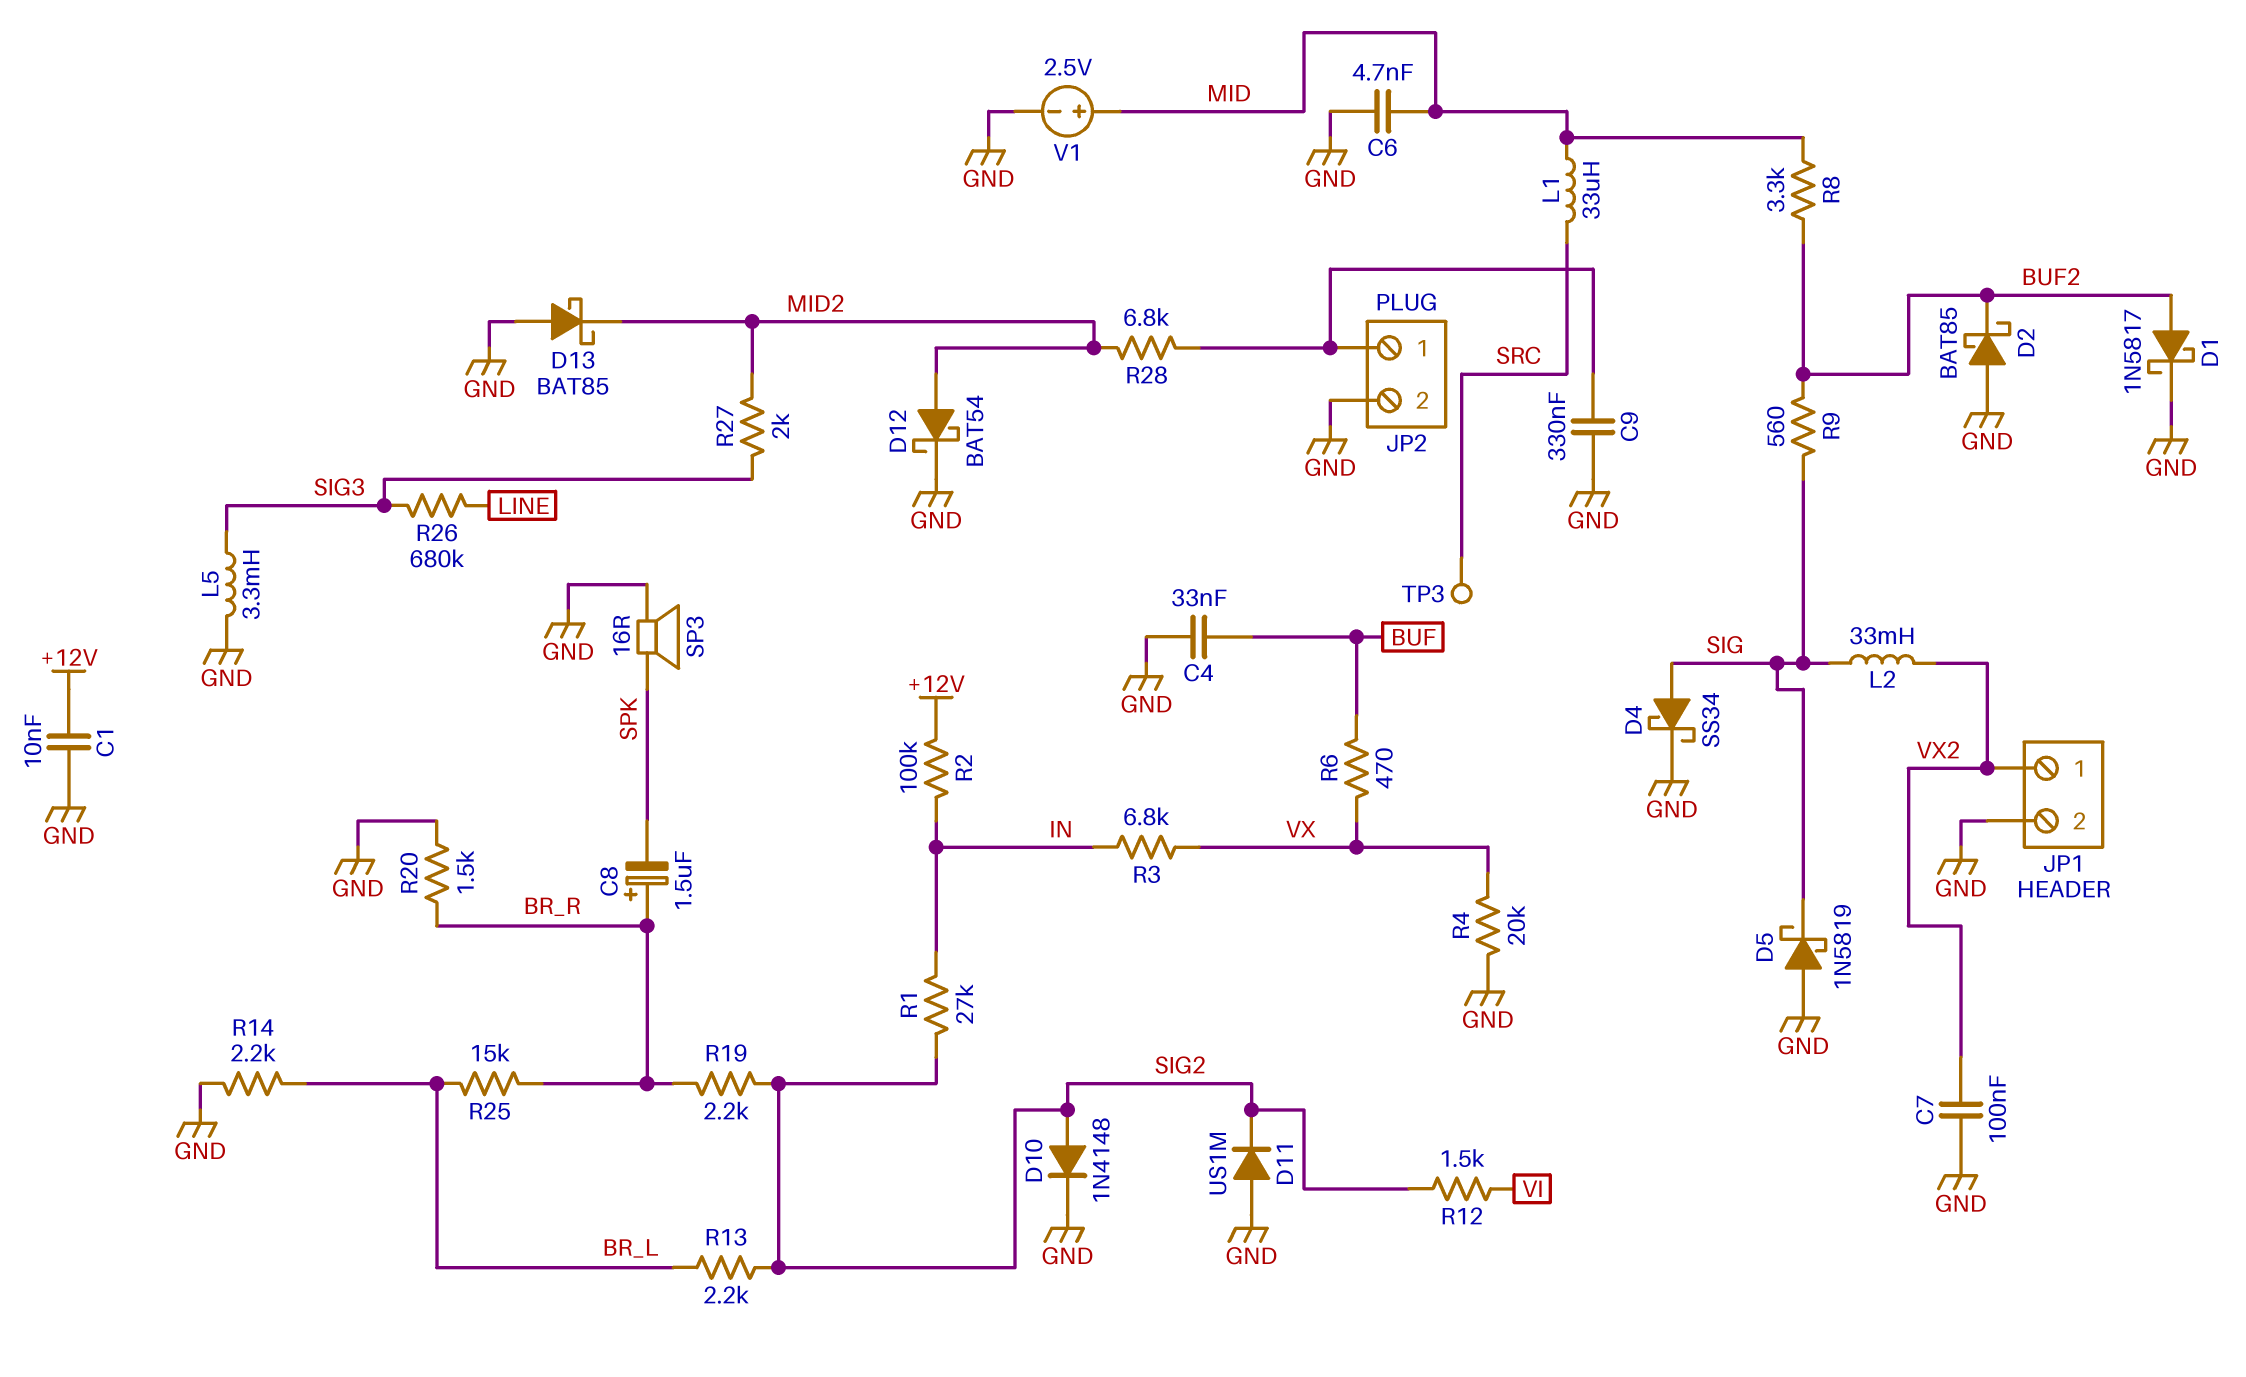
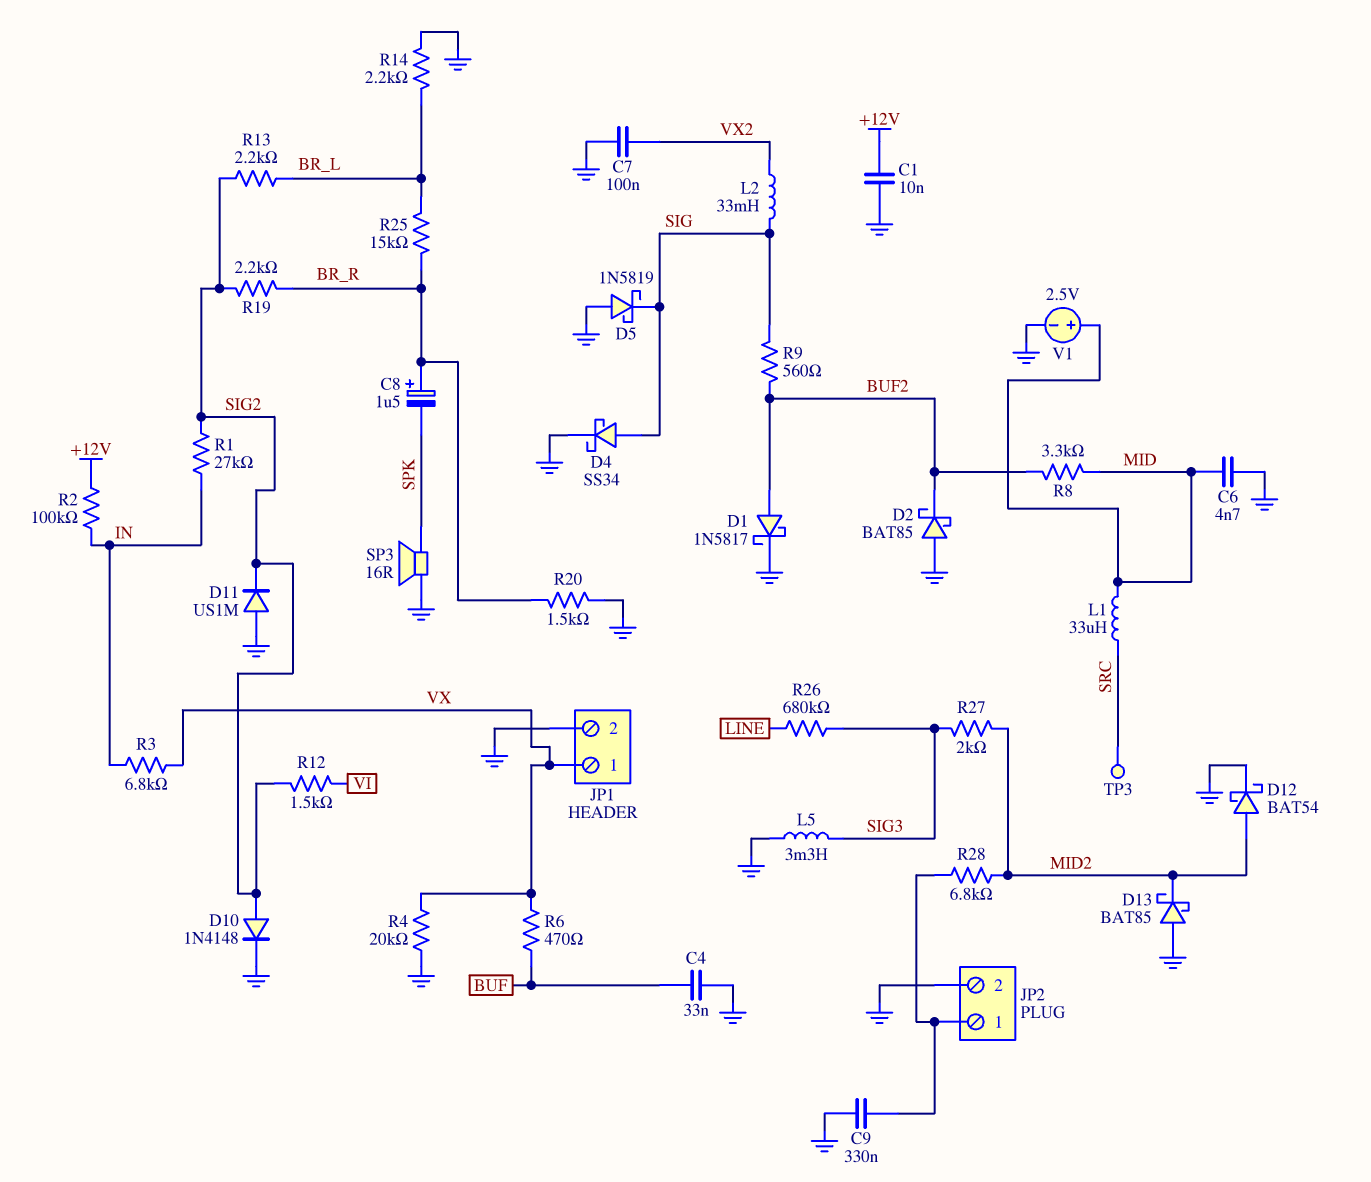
JP1 pin 1: VX2 -> VX

